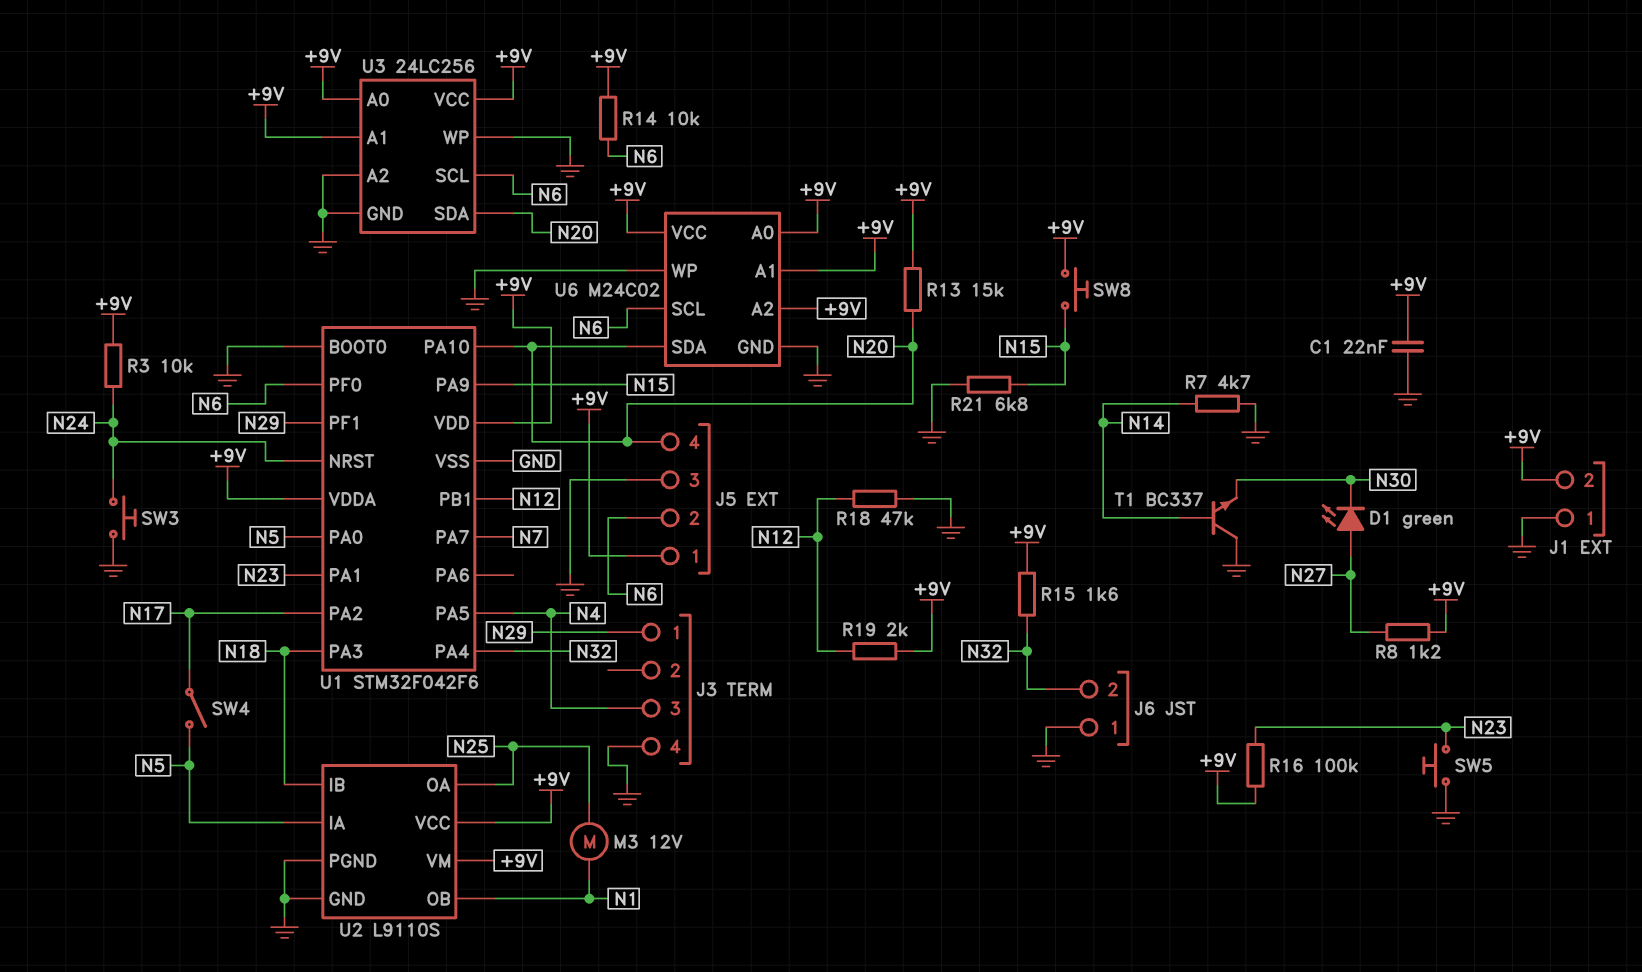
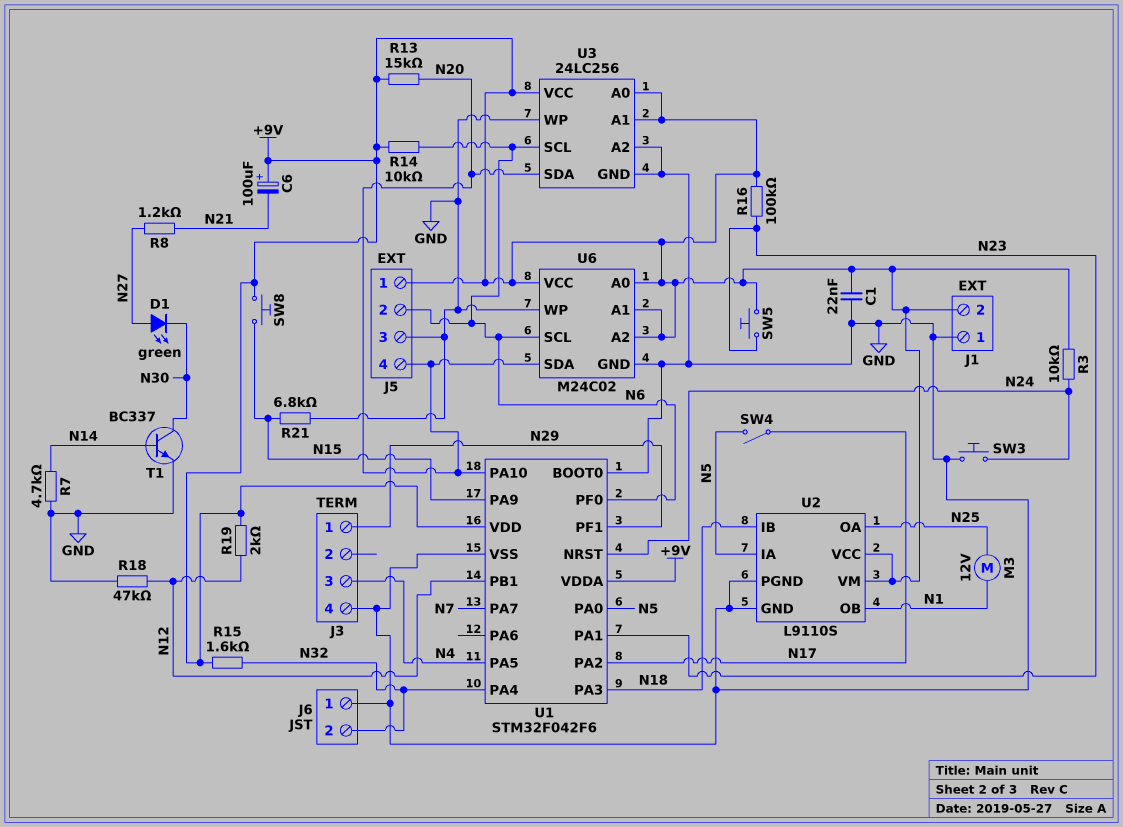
C6: none -> 100uF (plus +9V, minus N21)
R8: 1.2k (+9V, N27) -> 1.2k (N21, N27)
SW5: button (GND, N23) -> button (+9V, N23)
T1: NPN BC337 (B N14, C GND, E N30) -> NPN BC337 (B N14, C N30, E GND)

